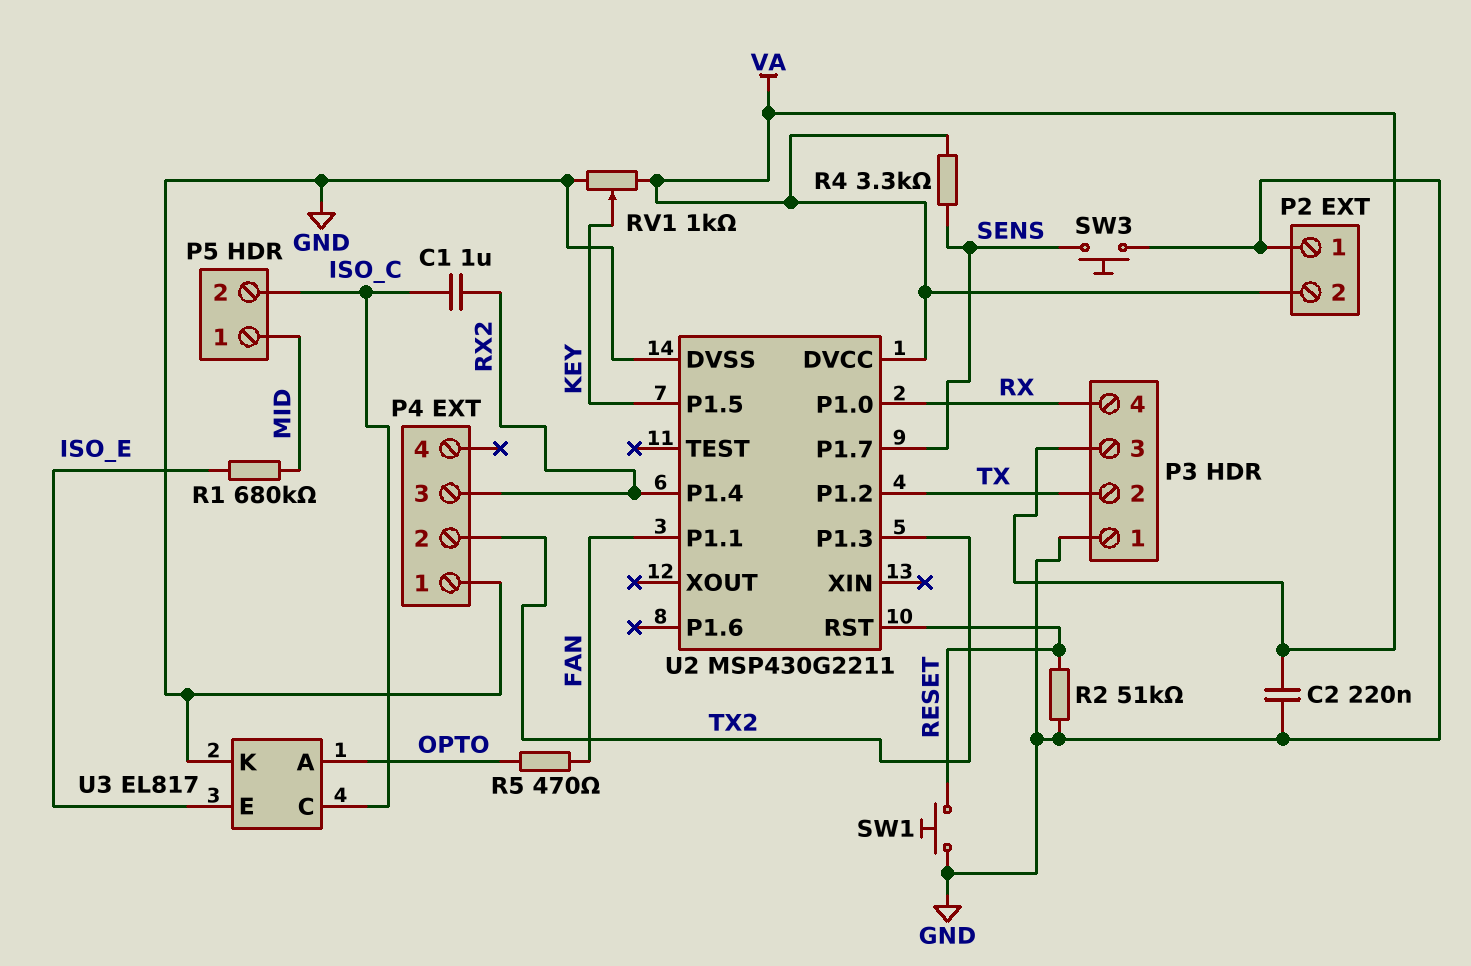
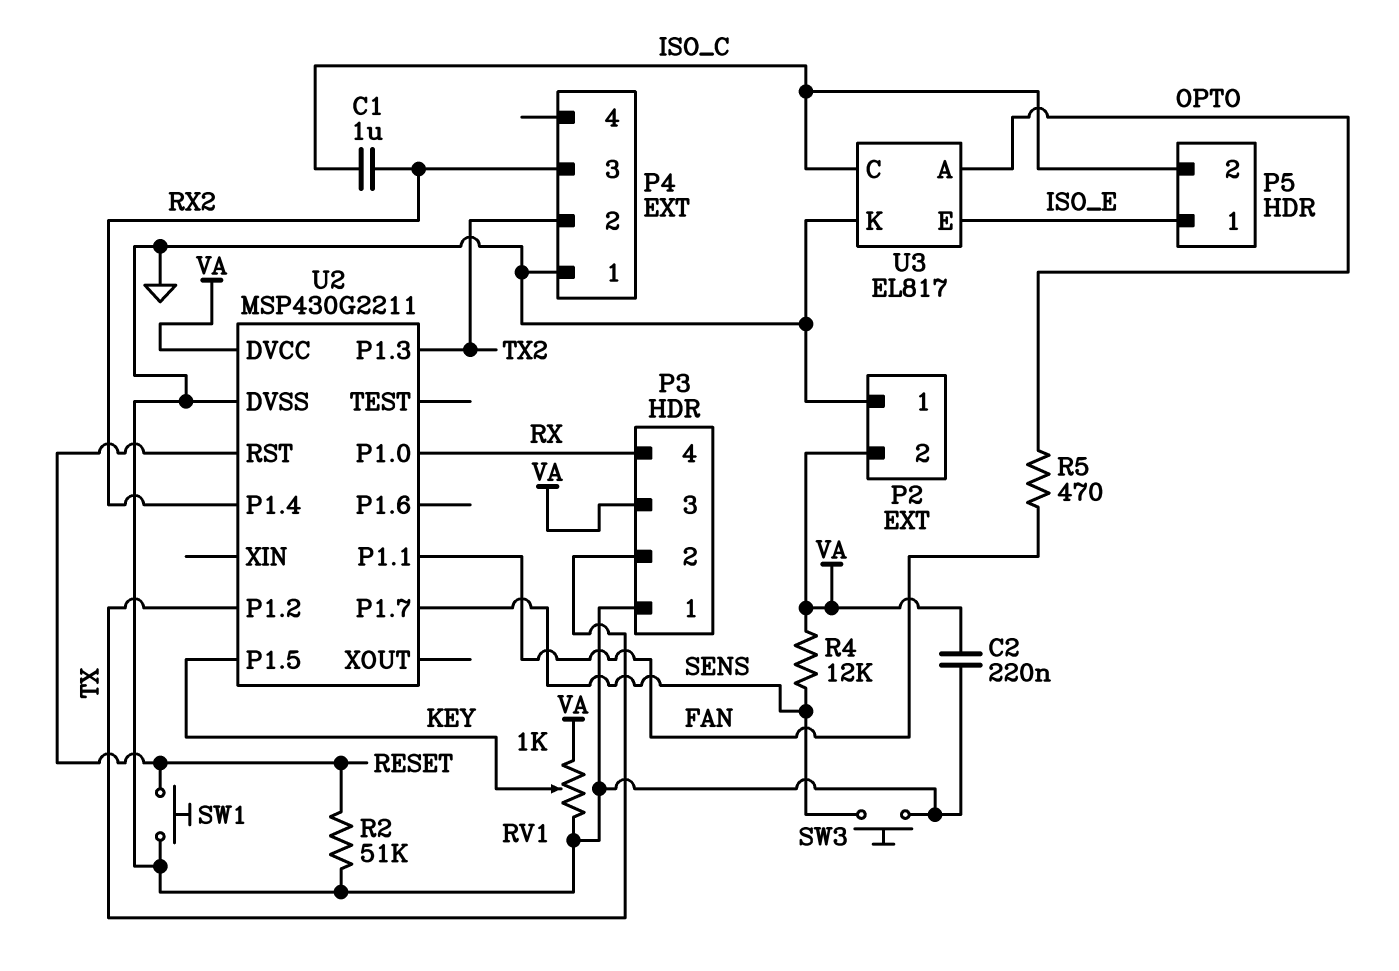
P5 pin 1: MID -> ISO_E
R1: 680k (ISO_E, MID) -> none
R4: 3.3k (SENS, VA) -> 12k (SENS, VA)

